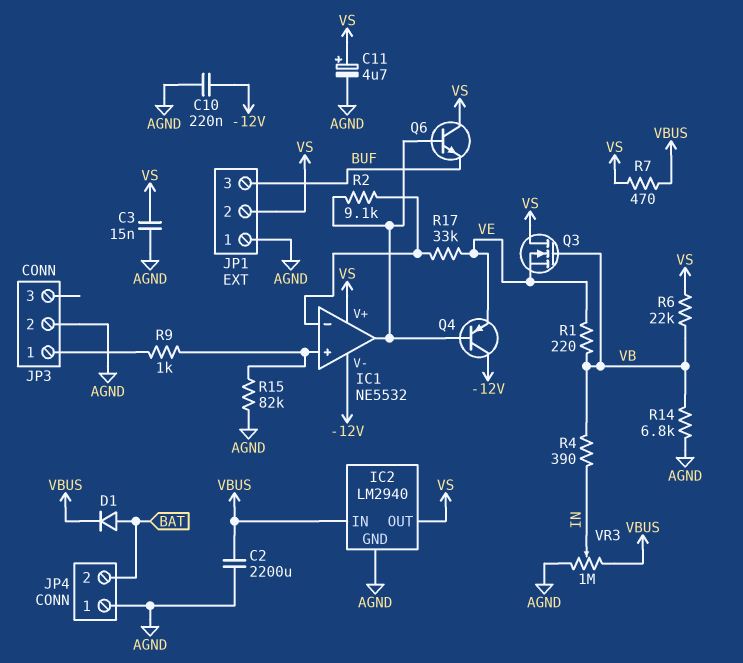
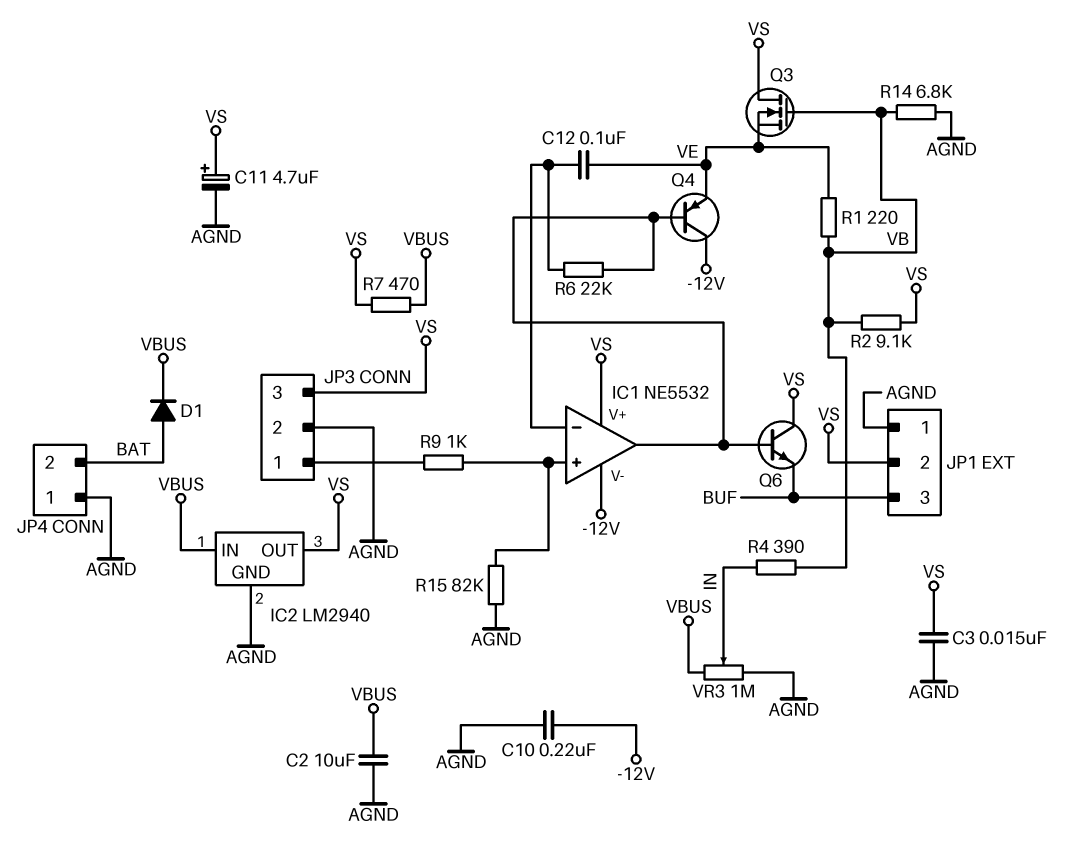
C2: 2200uF (AGND, VBUS) -> 10uF (AGND, VBUS)
C12: none -> 100nF (IC1/in-, VE)
JP3 pin 3: none -> VS
R2: 9.1k (IC1/in-, IC1/out) -> 9.1k (VB, VS)
R6: 22k (VB, VS) -> 22k (IC1/in-, IC1/out)
R17: 33k (IC1/in-, VE) -> none

